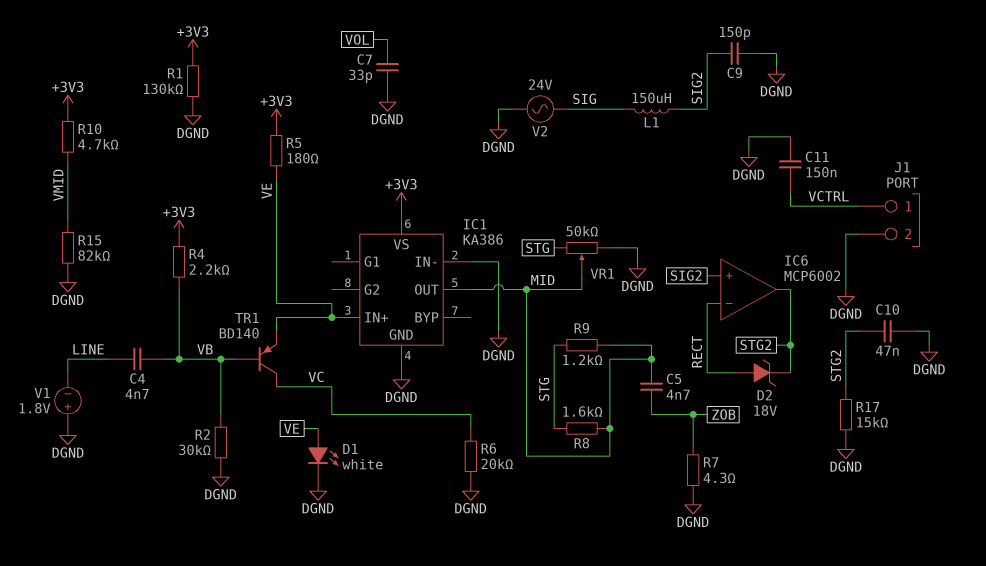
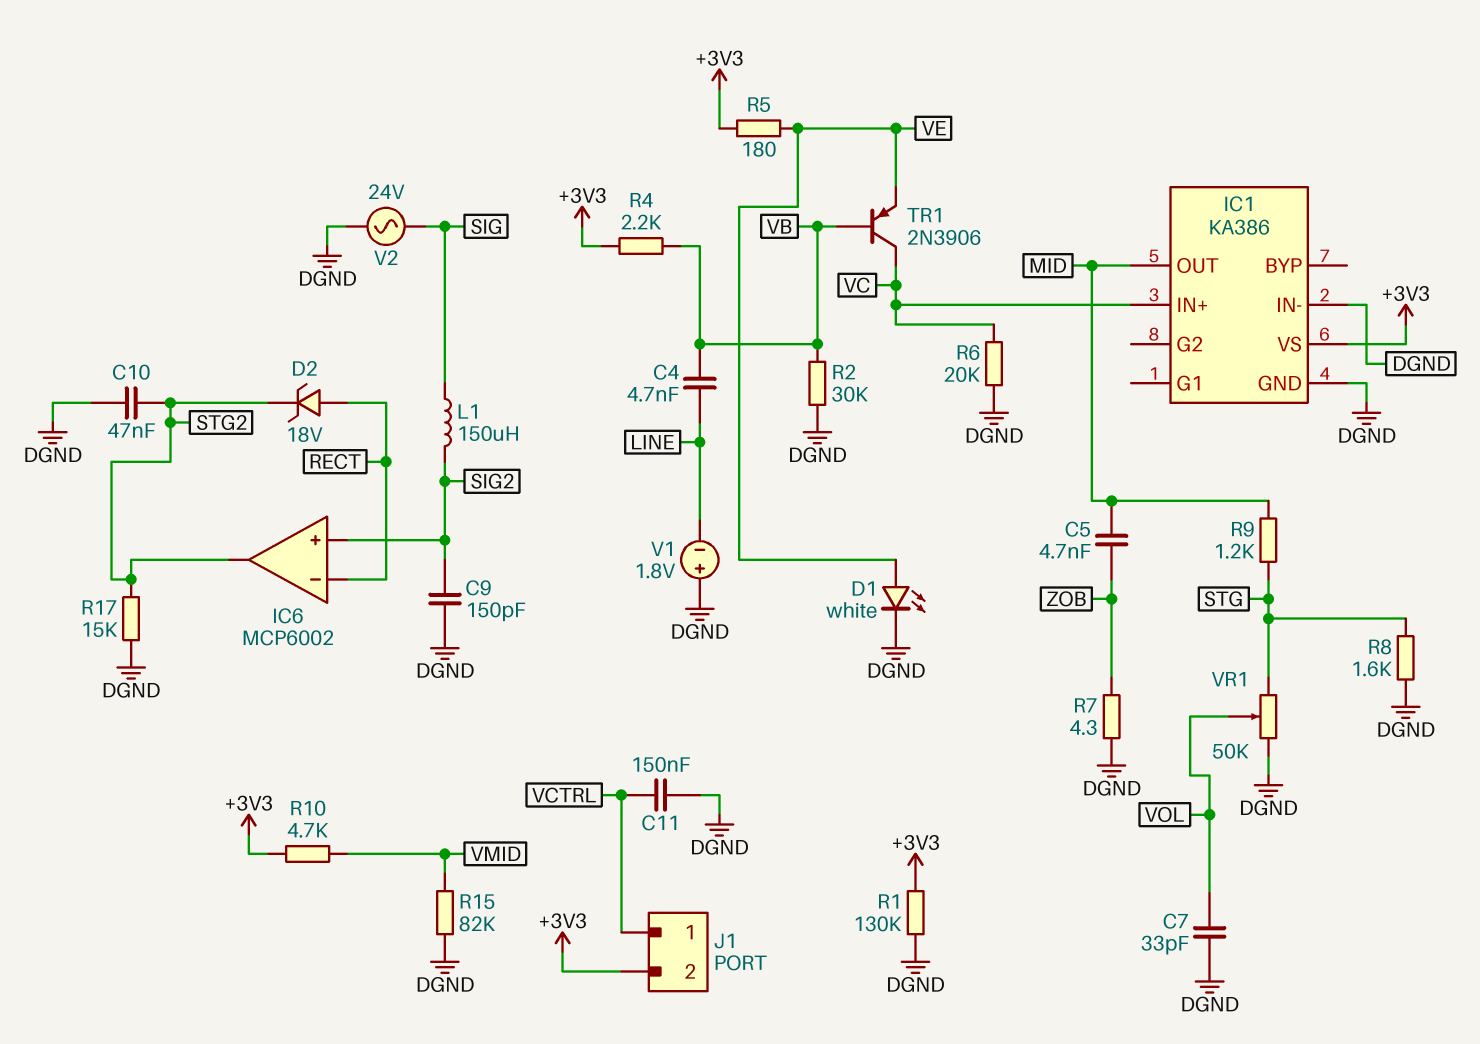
IC1 pin IN+: VE -> VC
J1 pin 2: DGND -> +3V3
R8: 1.6k (MID, STG) -> 1.6k (DGND, STG)
TR1: PNP BD140 (B VB, C VC, E VE) -> PNP 2N3906 (B VB, C VC, E VE)
VR1: 50k (DGND, STG, wiper MID) -> 50k (DGND, STG, wiper VOL)

